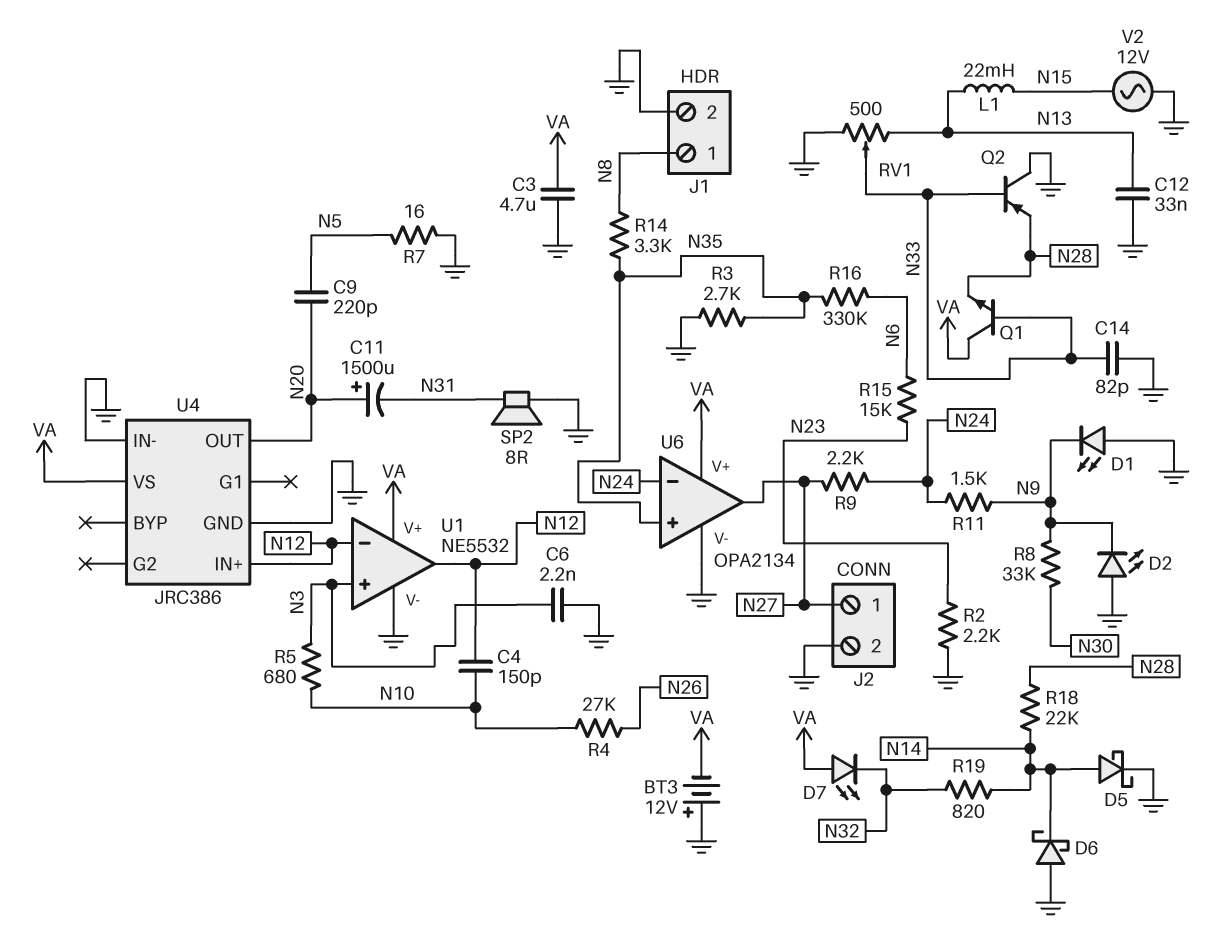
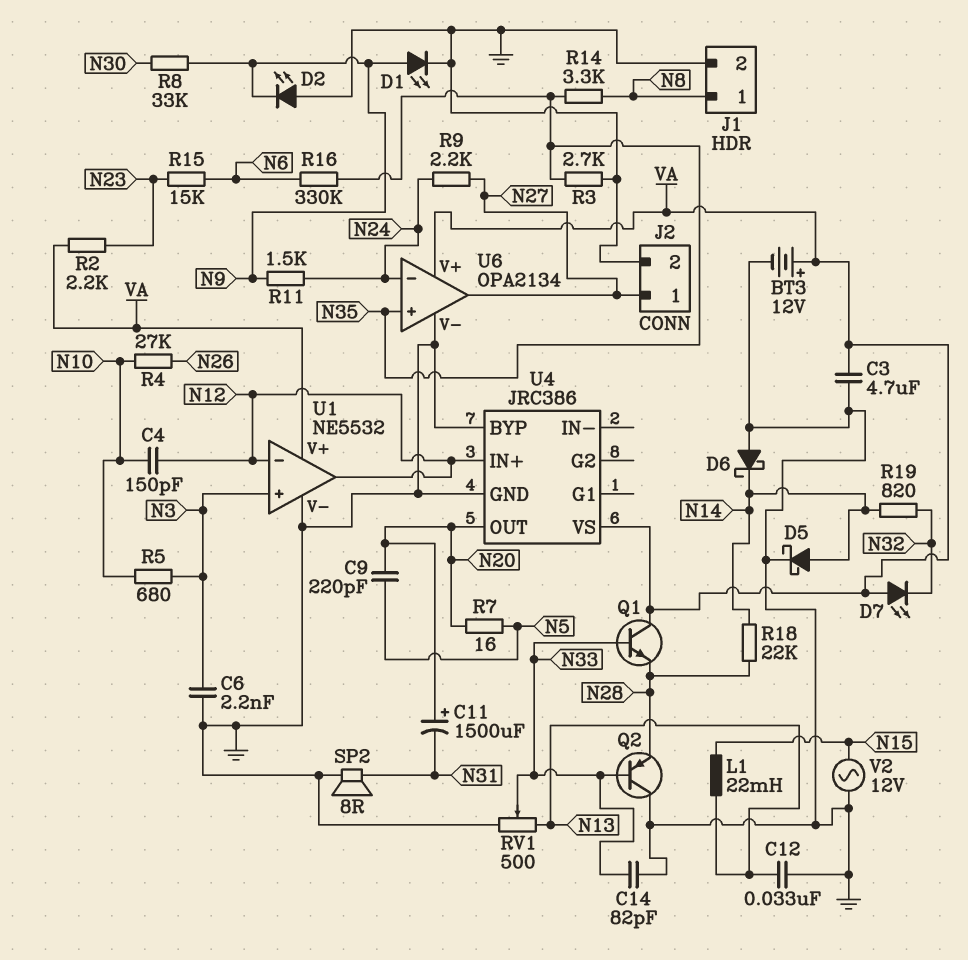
BT3: 12V (plus GND, minus VA) -> 12V (plus VA, minus GND)
D1: LED (A GND, K N9) -> LED (A N9, K GND)
R2: 2.2k (GND, N23) -> 2.2k (N23, VA)
R7: 16 (GND, N5) -> 16 (N5, N20)
U4 pin BYP: none -> GND
U4 pin IN-: GND -> none

